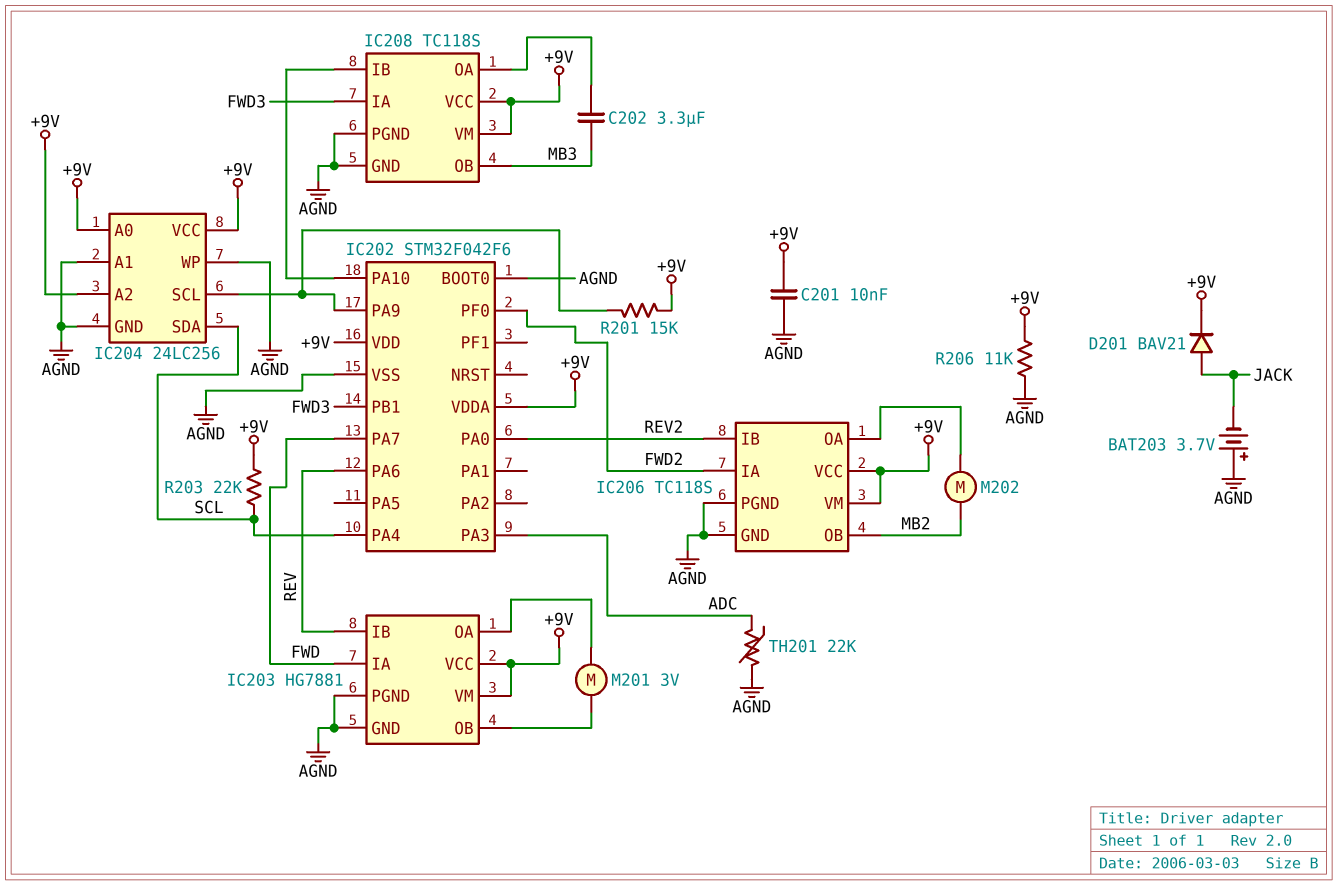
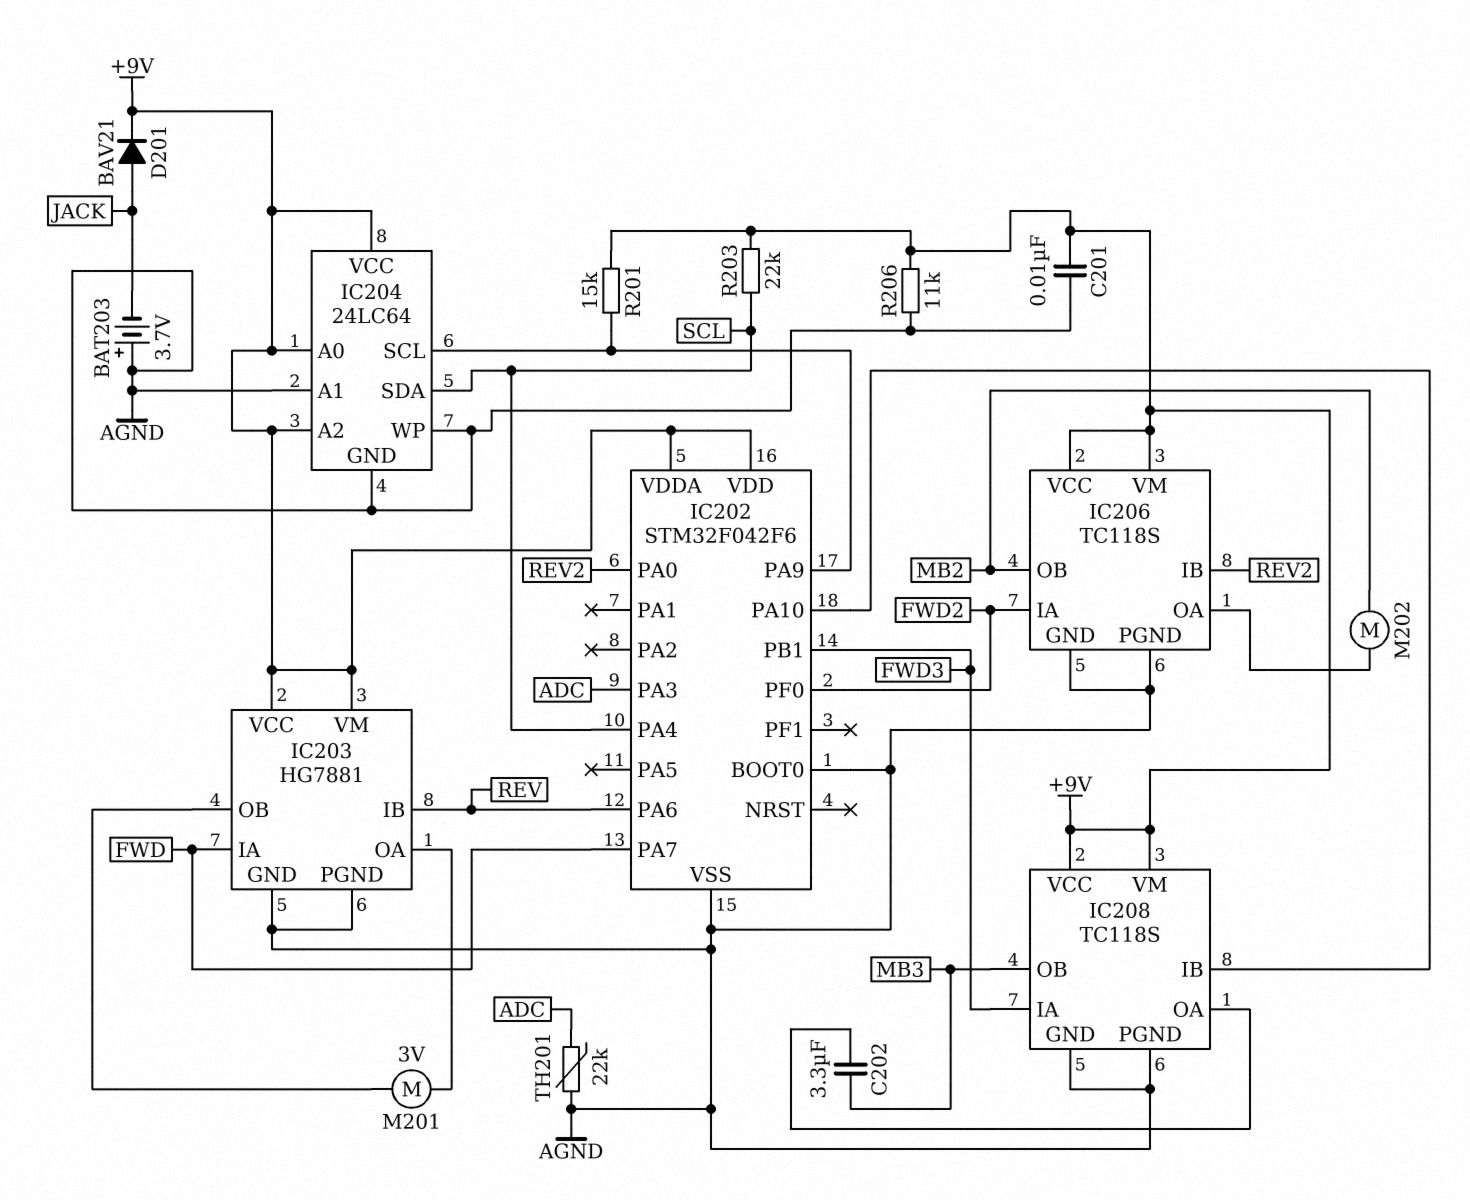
IC204: 24LC256 -> 24LC64

